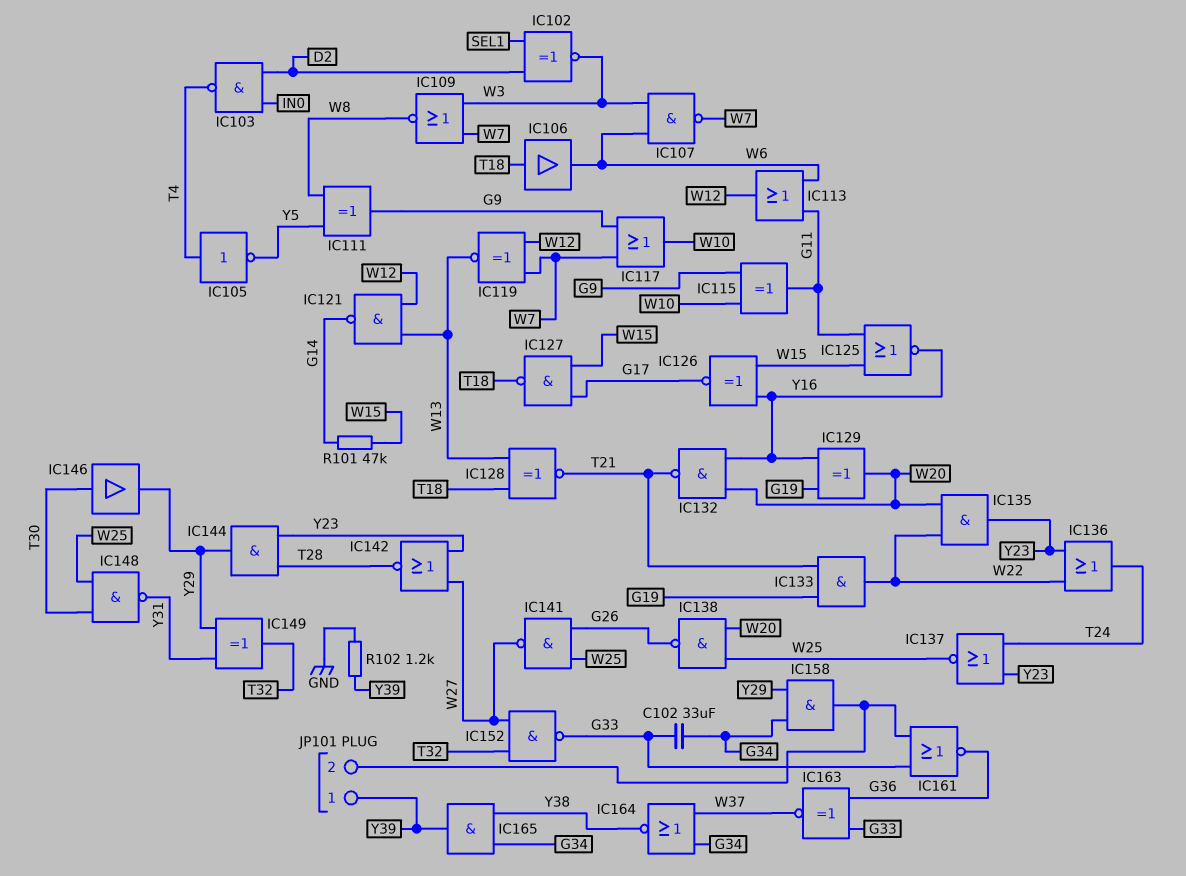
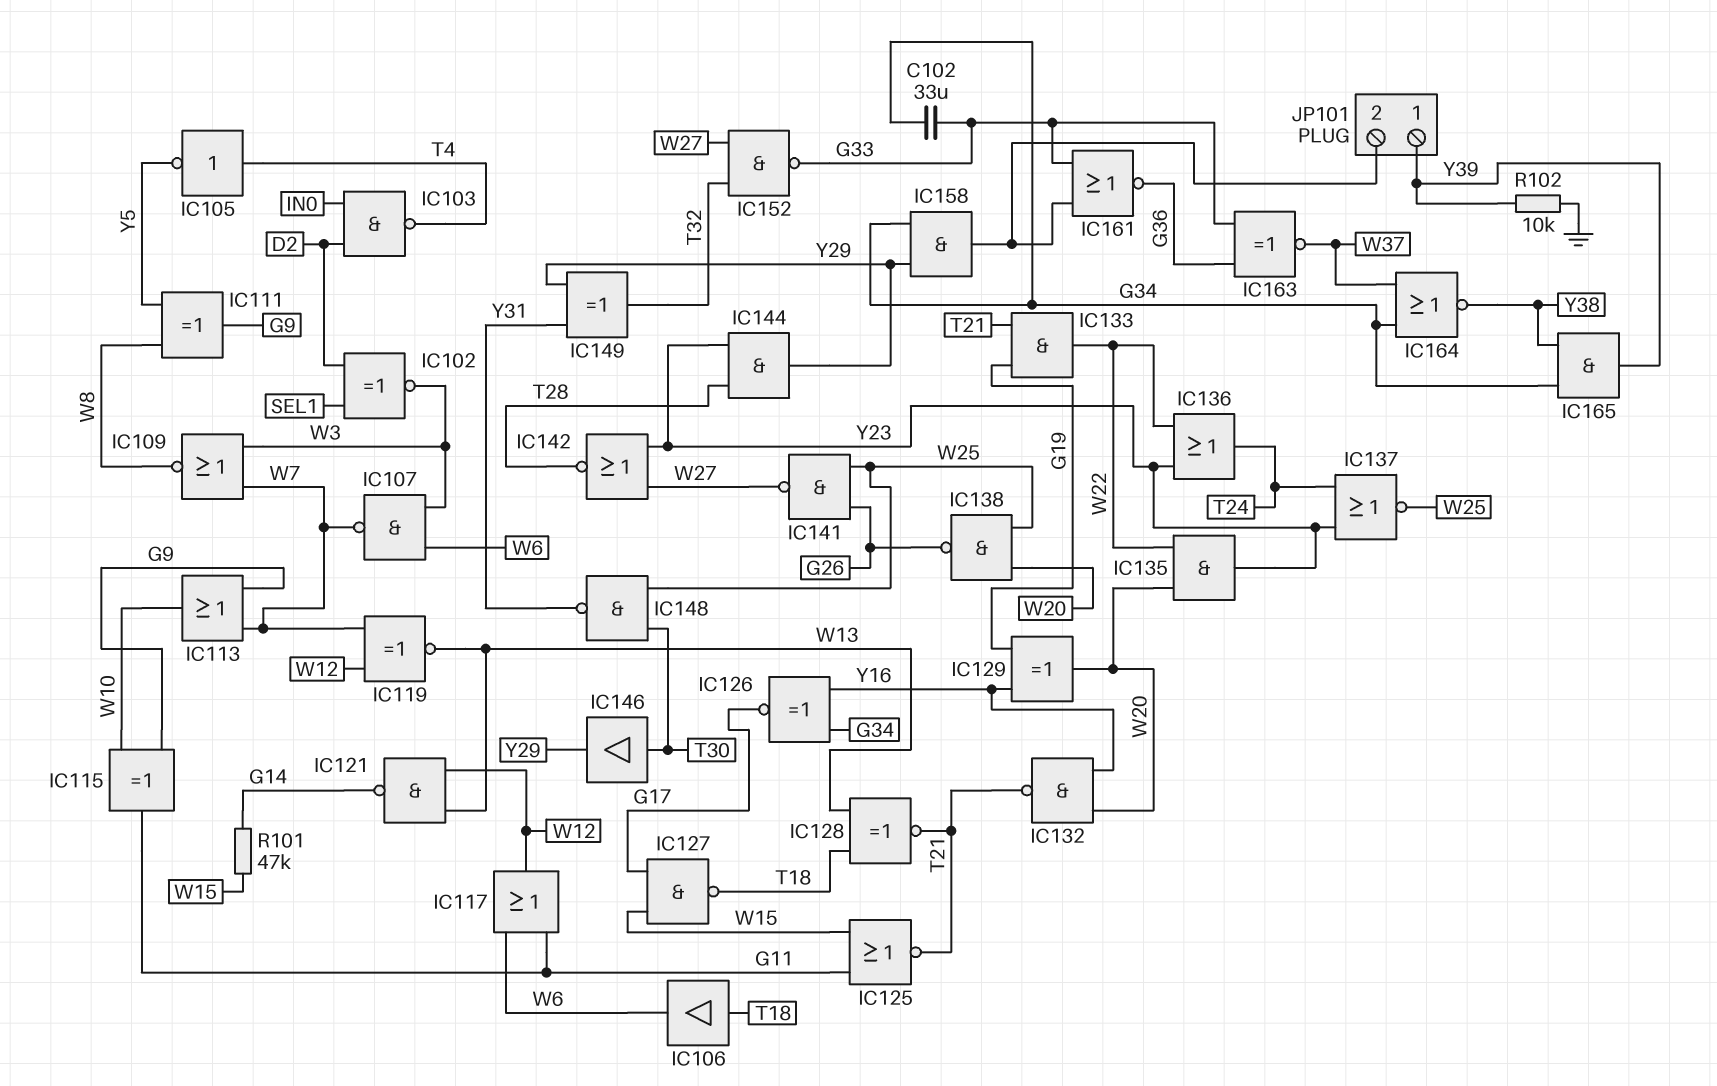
IC113: OR (in G11, in W6, out W12) -> OR (in G9, in W7, out W10)
IC117: OR (in G9, in W7, out W10) -> OR (in G11, in W6, out W12)
IC125: NOR (in G11, in W15, out Y16) -> NOR (in G11, in W15, out T21)
IC126: XNOR (in W15, in Y16, out G17) -> XNOR (in G34, in Y16, out G17)
R102: 1.2k (GND, Y39) -> 10k (GND, Y39)

